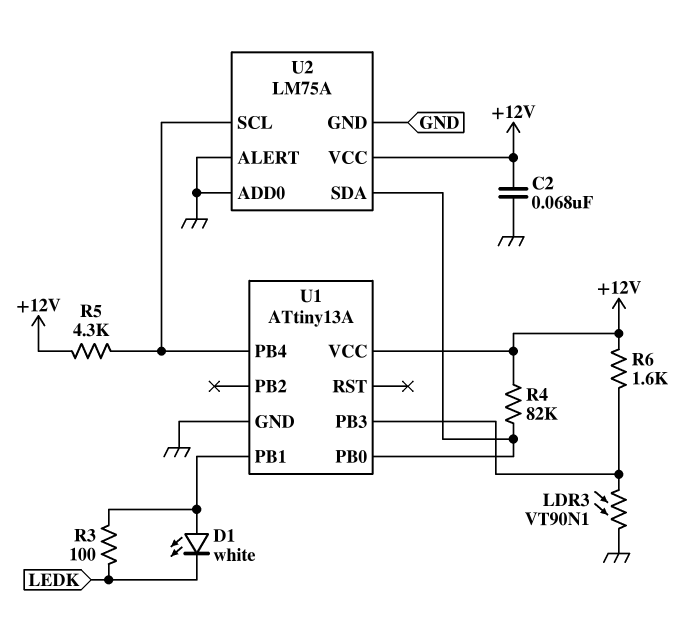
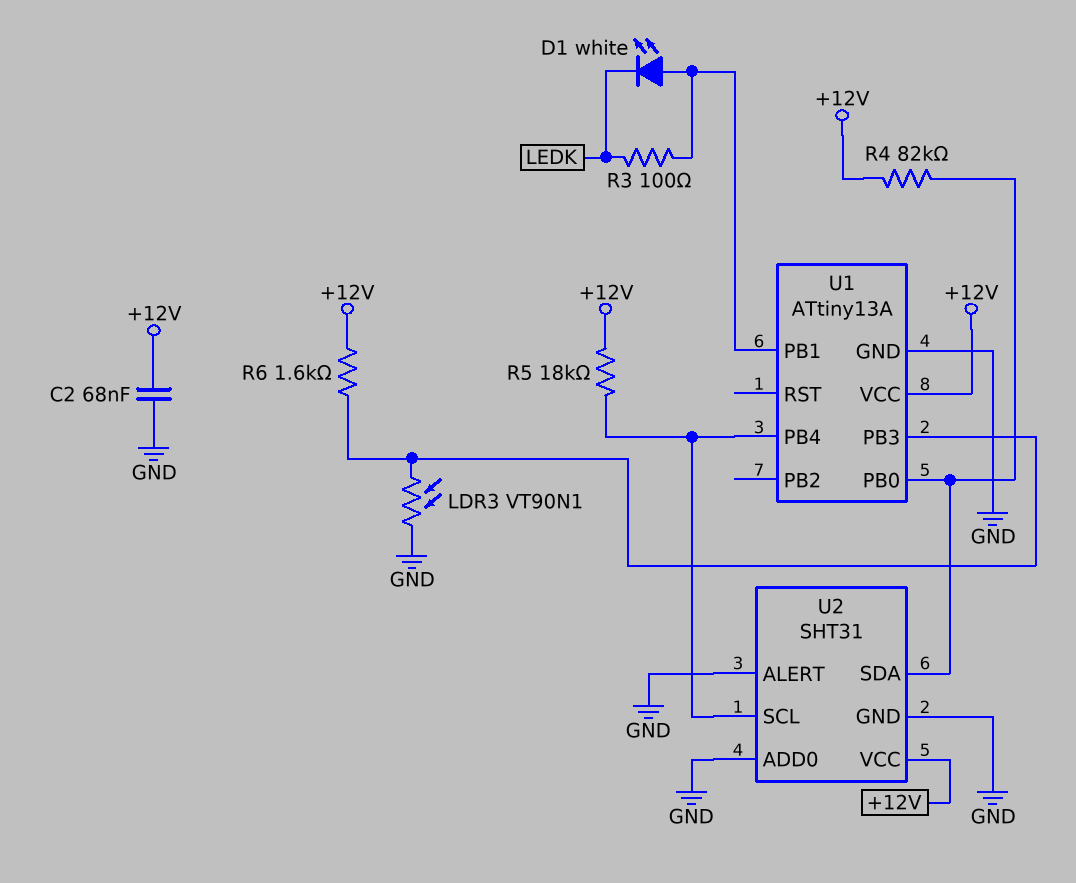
R5: 4.3k (+12V, U1/PB4) -> 18k (+12V, U1/PB4)
U2: LM75A -> SHT31

